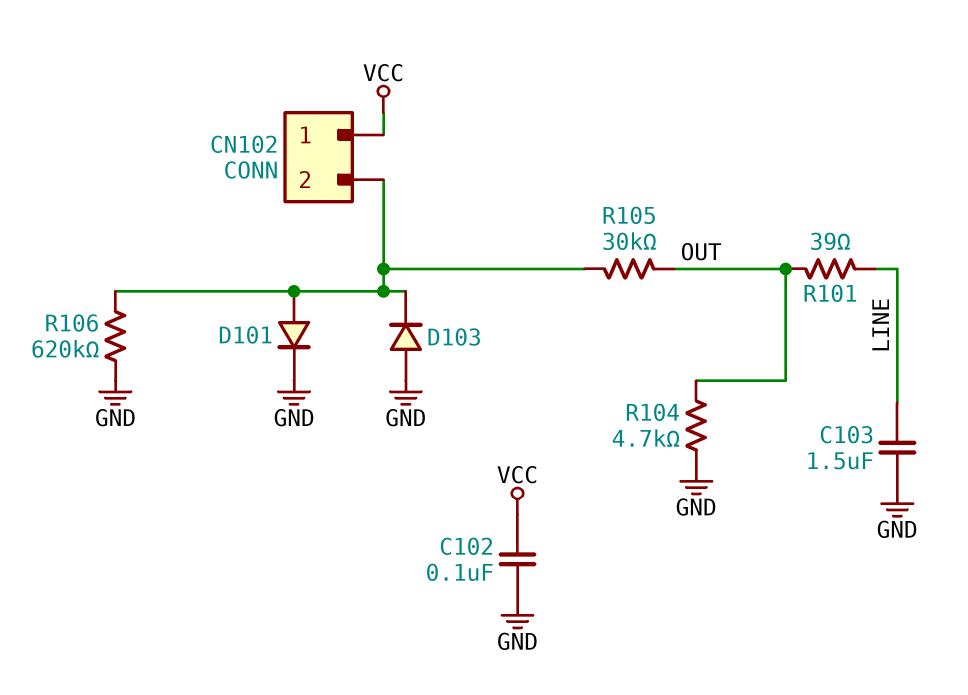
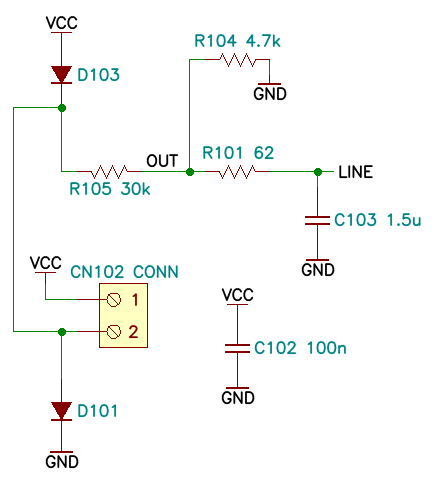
D103: diode (A GND, K CN102/2) -> diode (A VCC, K CN102/2)
R101: 39 (LINE, OUT) -> 62 (LINE, OUT)
R106: 620k (CN102/2, GND) -> none

